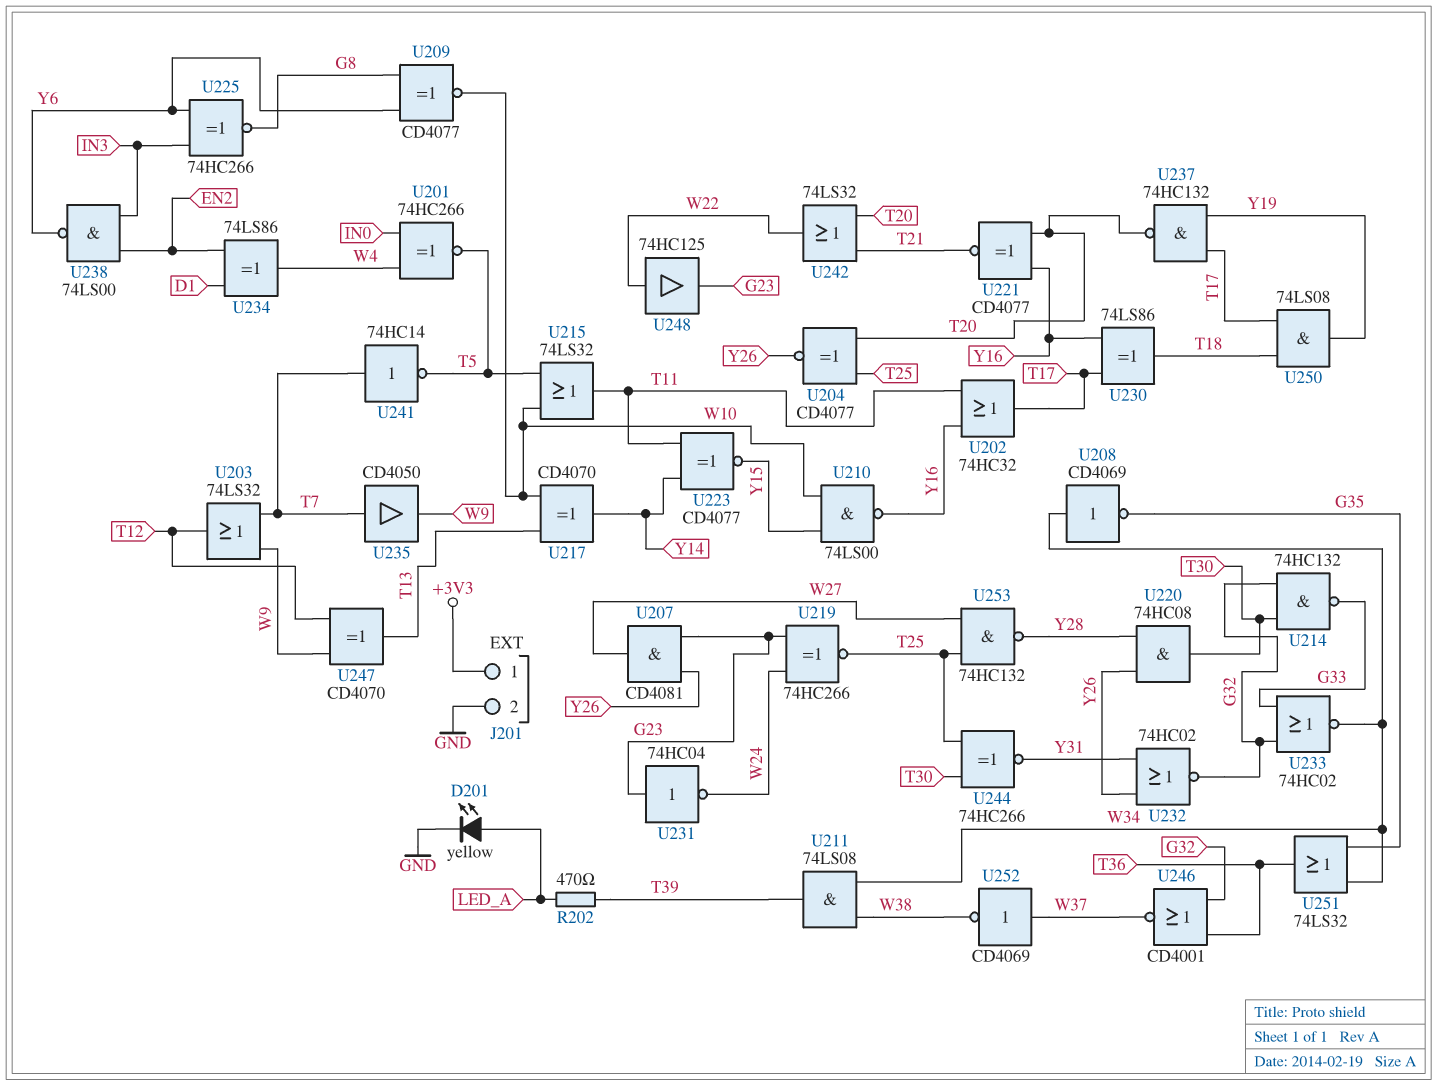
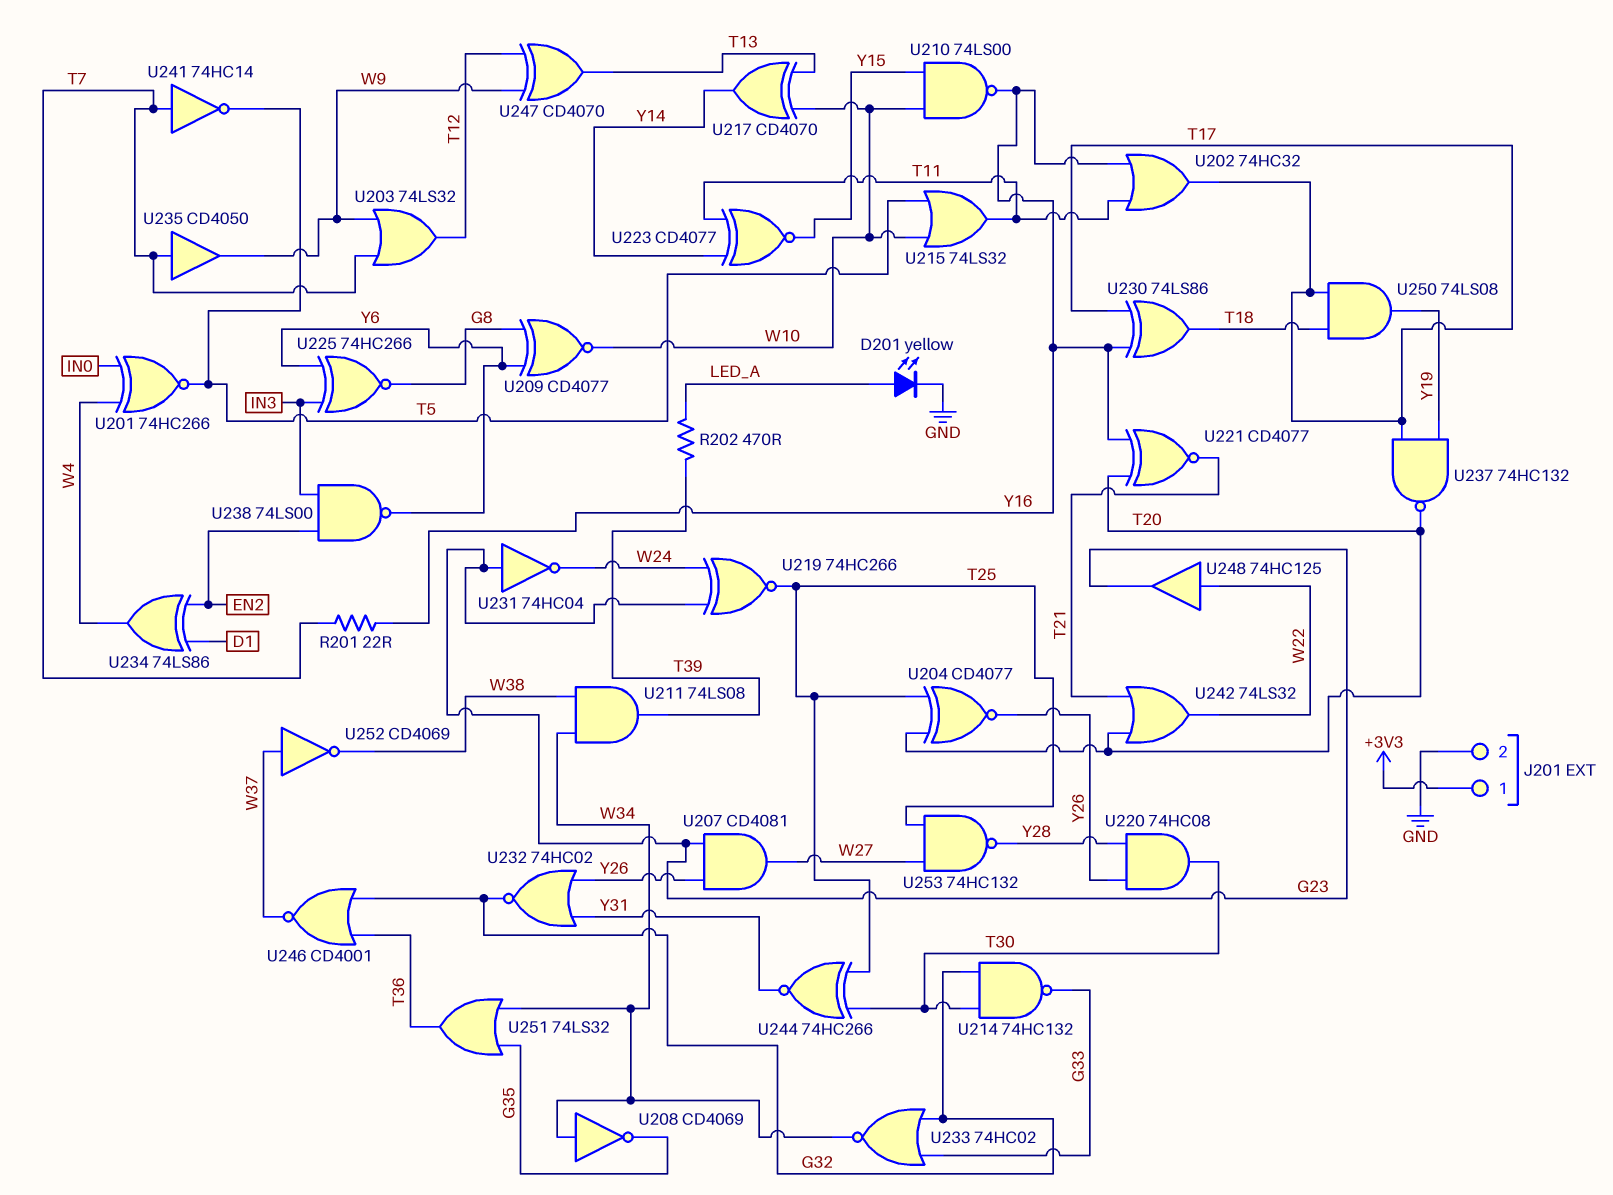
R201: none -> 22 (T7, Y16)

